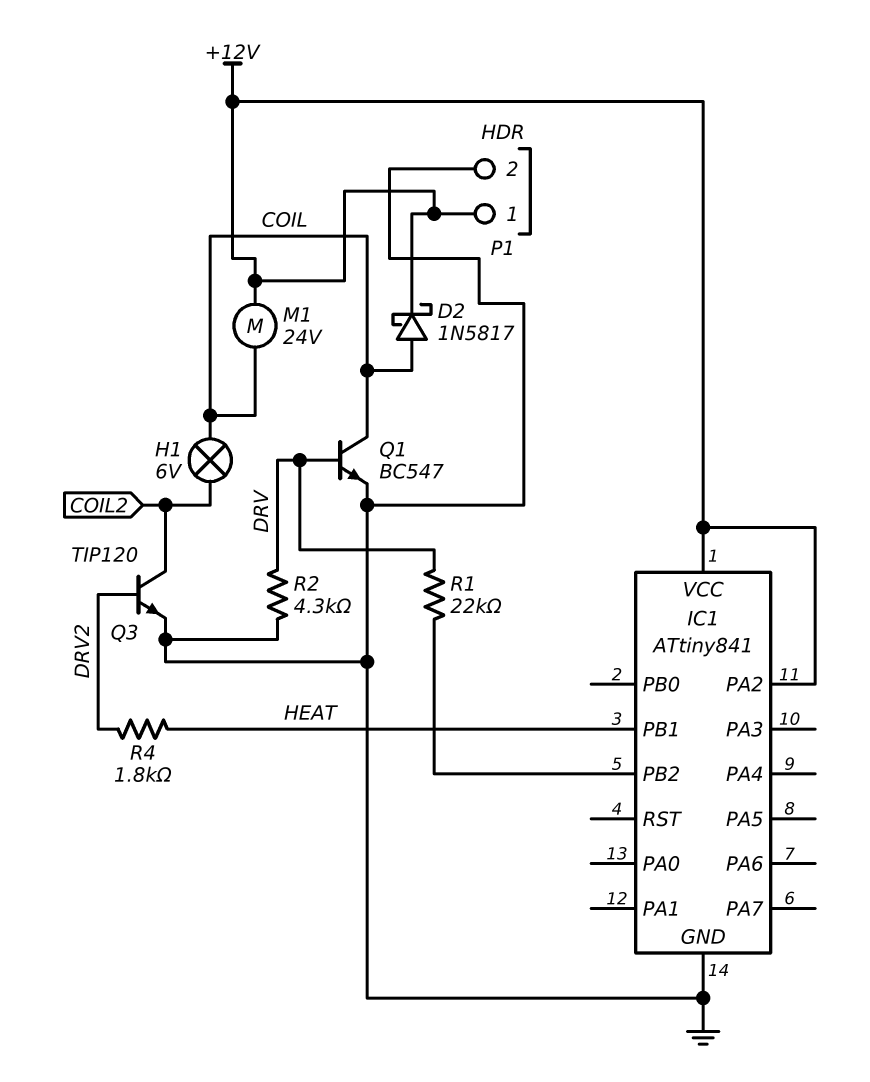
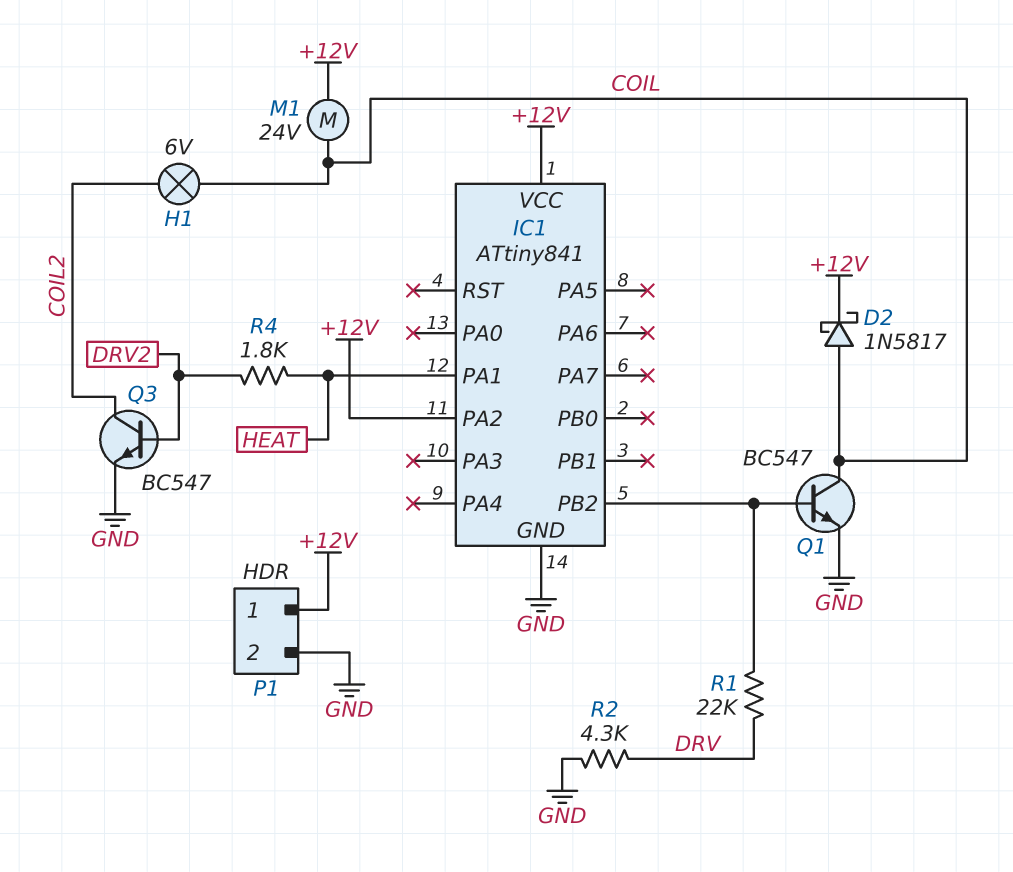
IC1 pin PA1: none -> HEAT
IC1 pin PB1: HEAT -> none
Q1: NPN BC547 (B DRV, C COIL, E GND) -> NPN BC547 (B IC1/PB2, C COIL, E GND)
Q3: NPN TIP120 (B DRV2, C COIL2, E GND) -> NPN BC547 (B DRV2, C COIL2, E GND)

